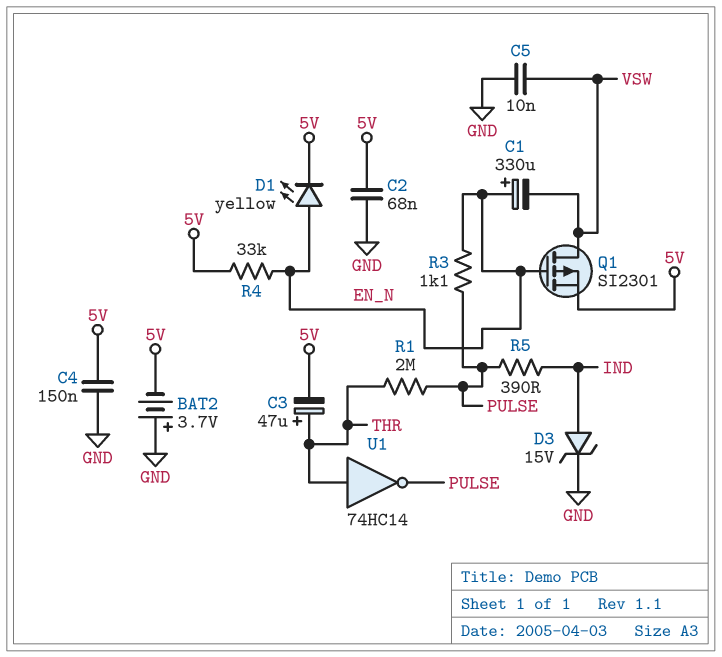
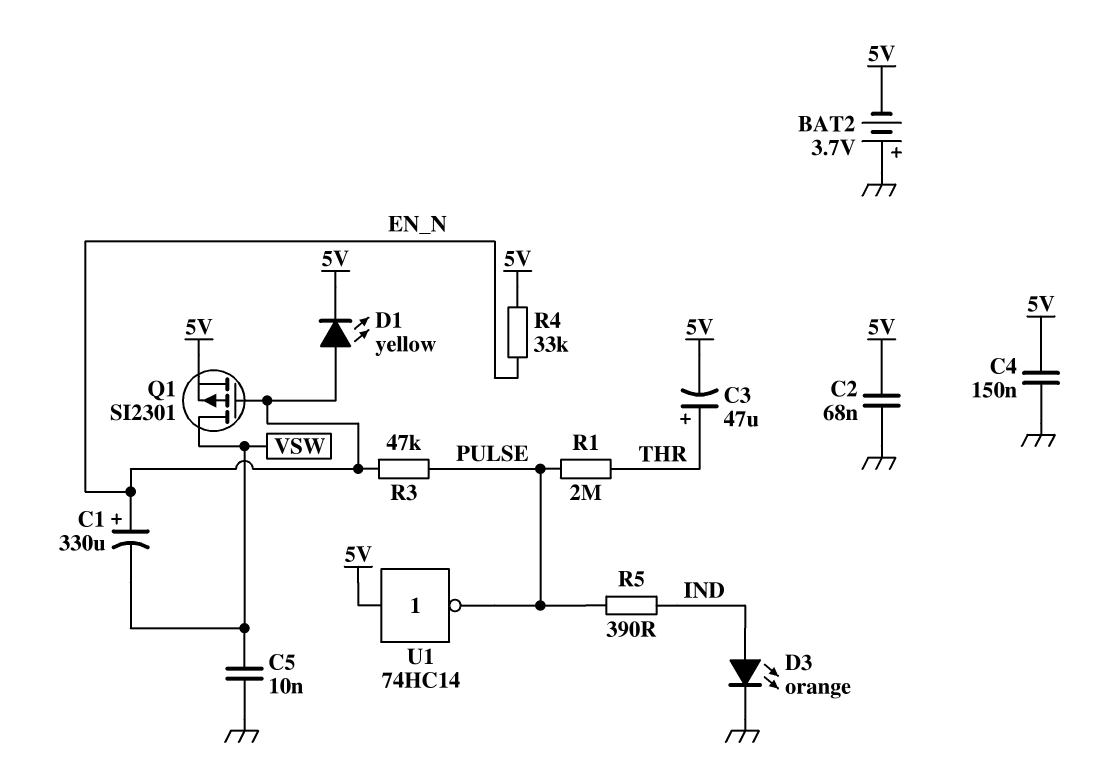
D3: zener 15V (A IND, K GND) -> LED orange (A IND, K GND)
R3: 1.1k (EN_N, PULSE) -> 47k (EN_N, PULSE)
U1: NOT 74HC14 (in THR, out PULSE) -> NOT 74HC14 (in 5V, out PULSE)

